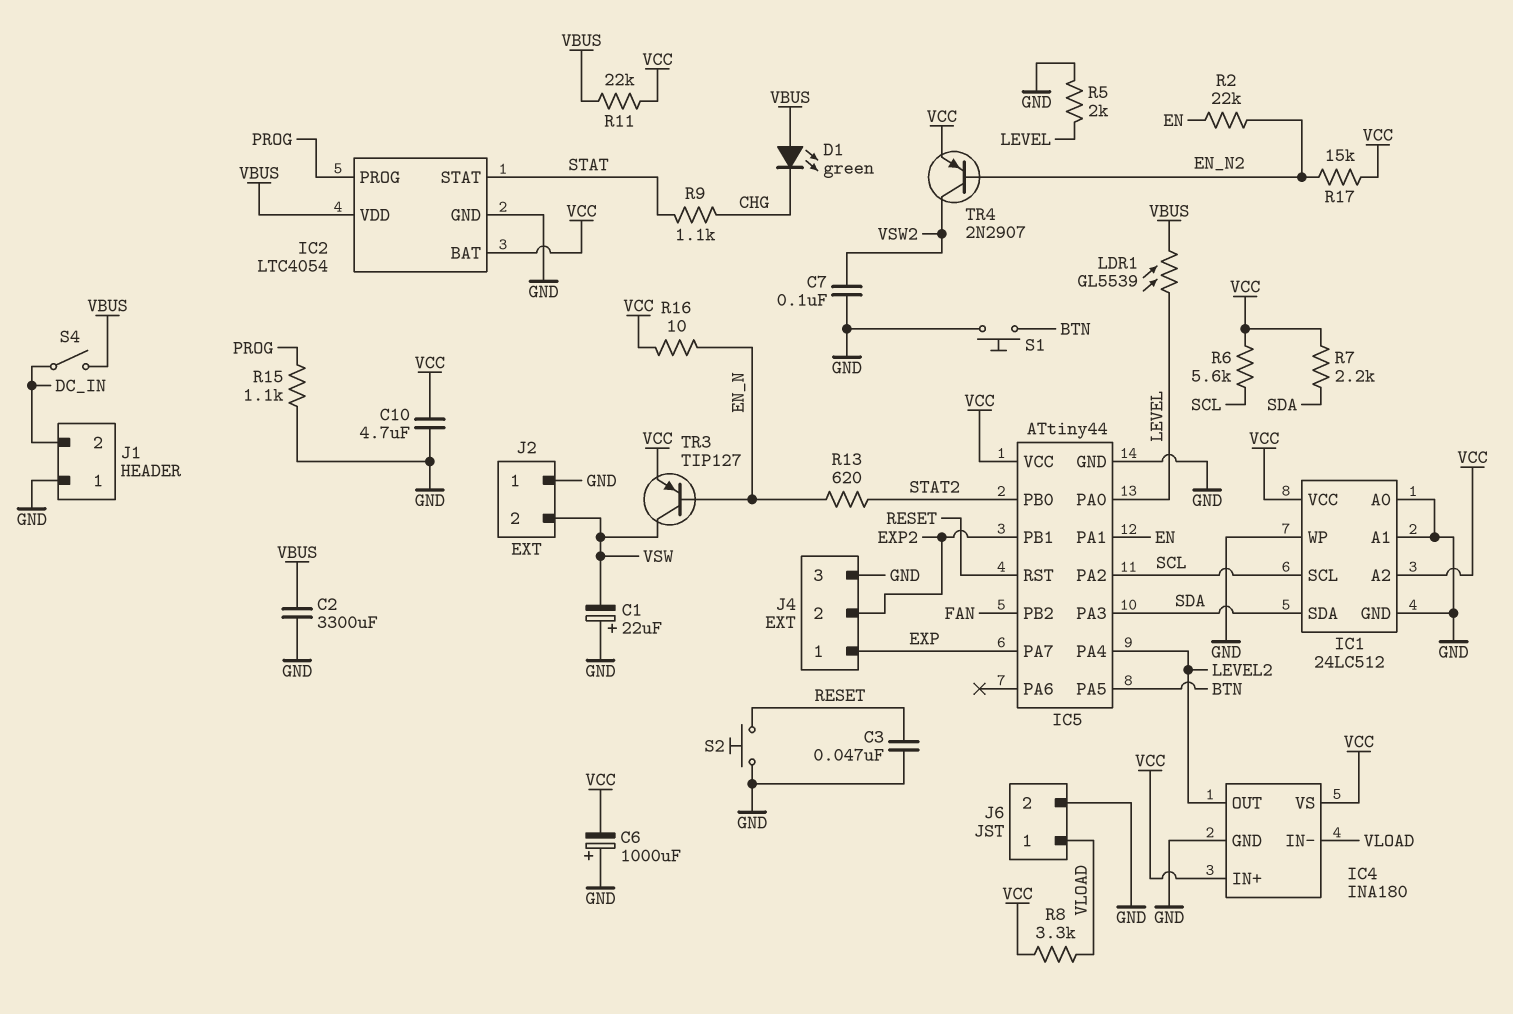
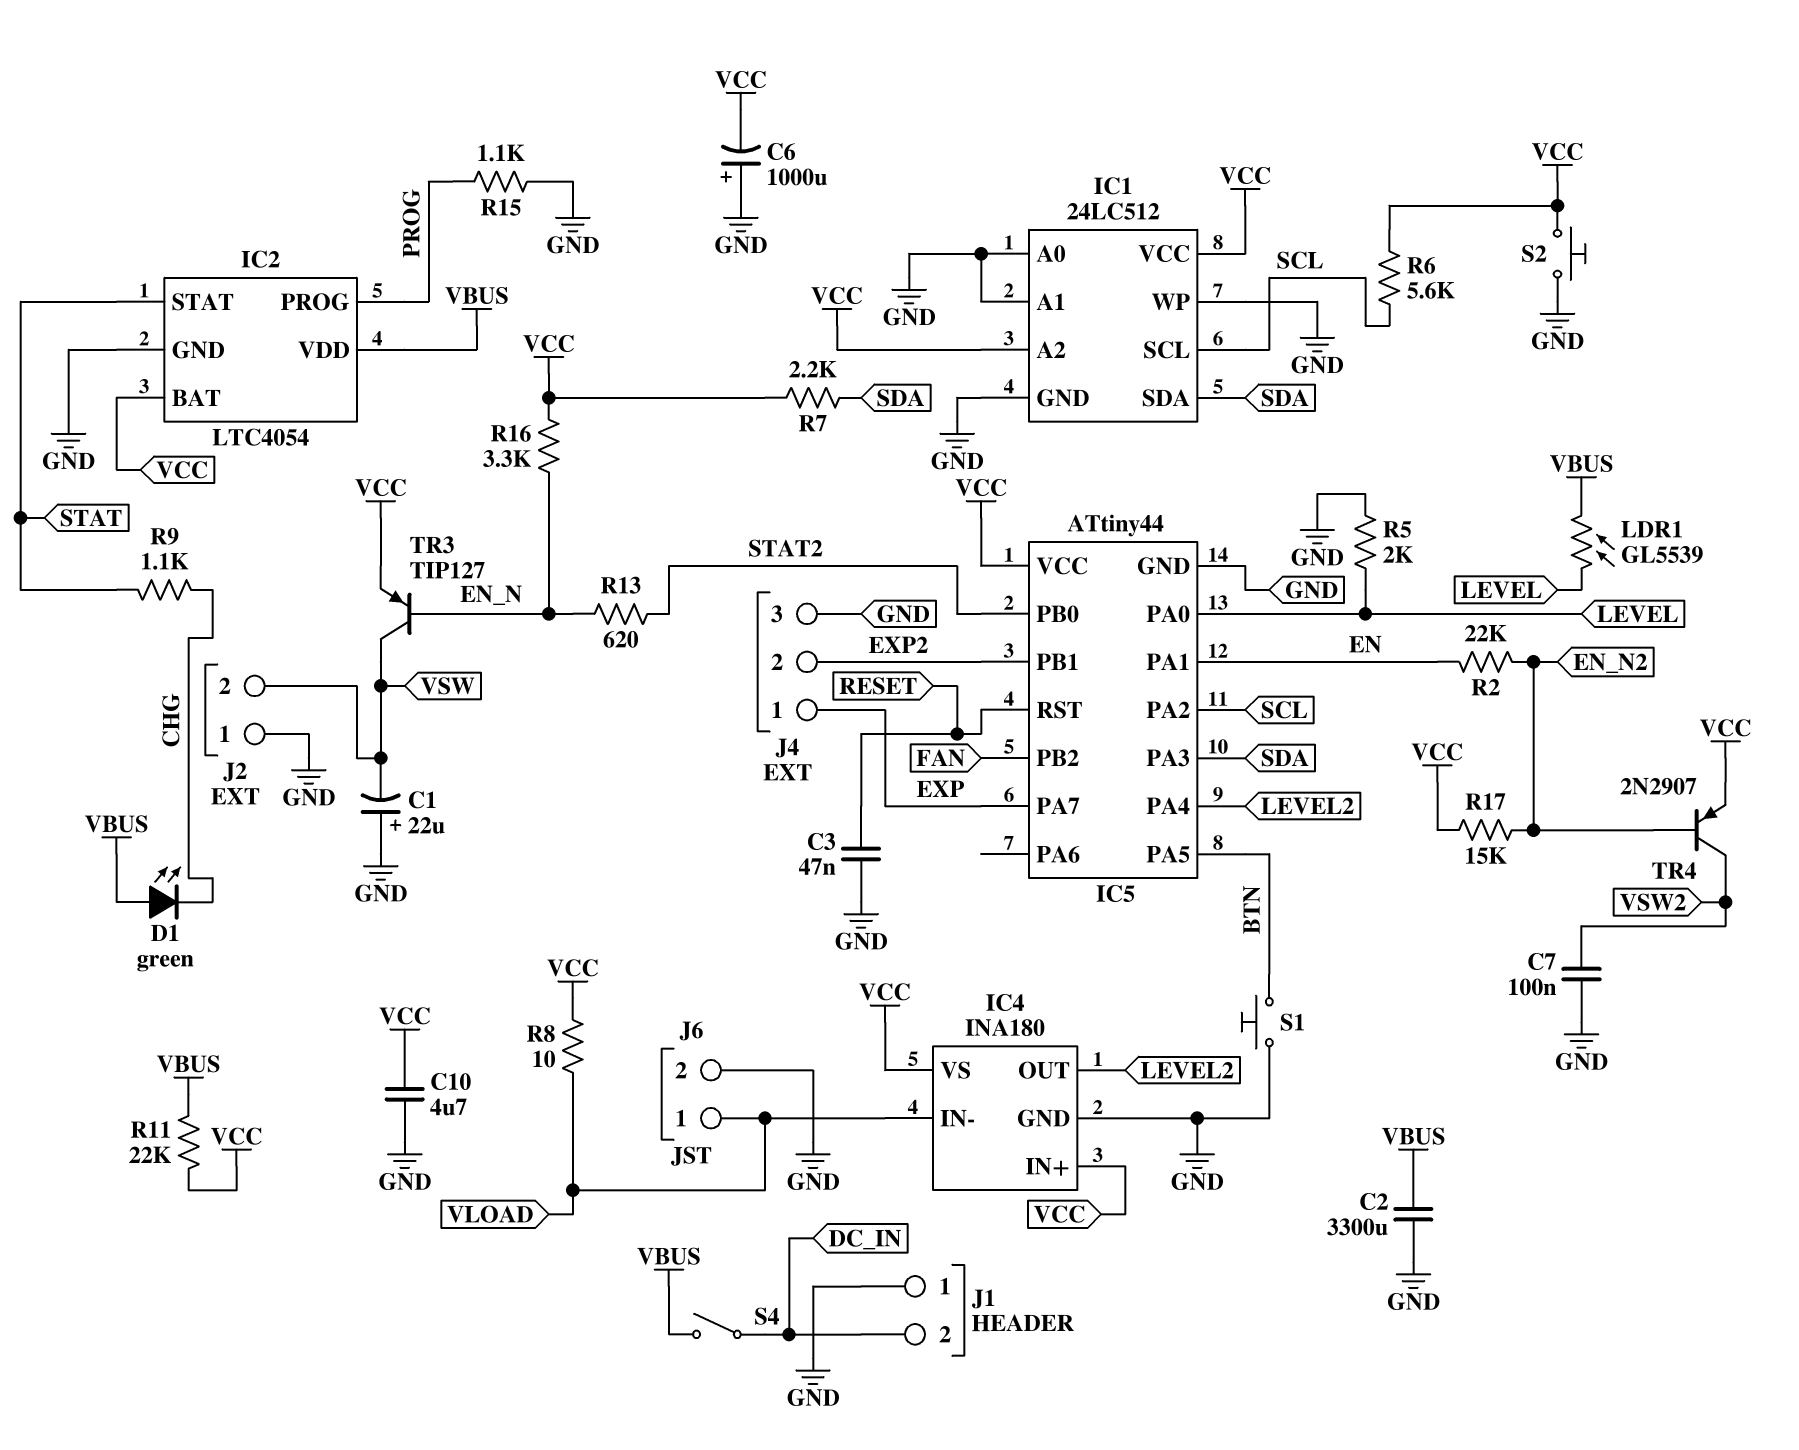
R8: 3.3k (VCC, VLOAD) -> 10 (VCC, VLOAD)
R16: 10 (EN_N, VCC) -> 3.3k (EN_N, VCC)
S2: button (GND, RESET) -> button (GND, VCC)

